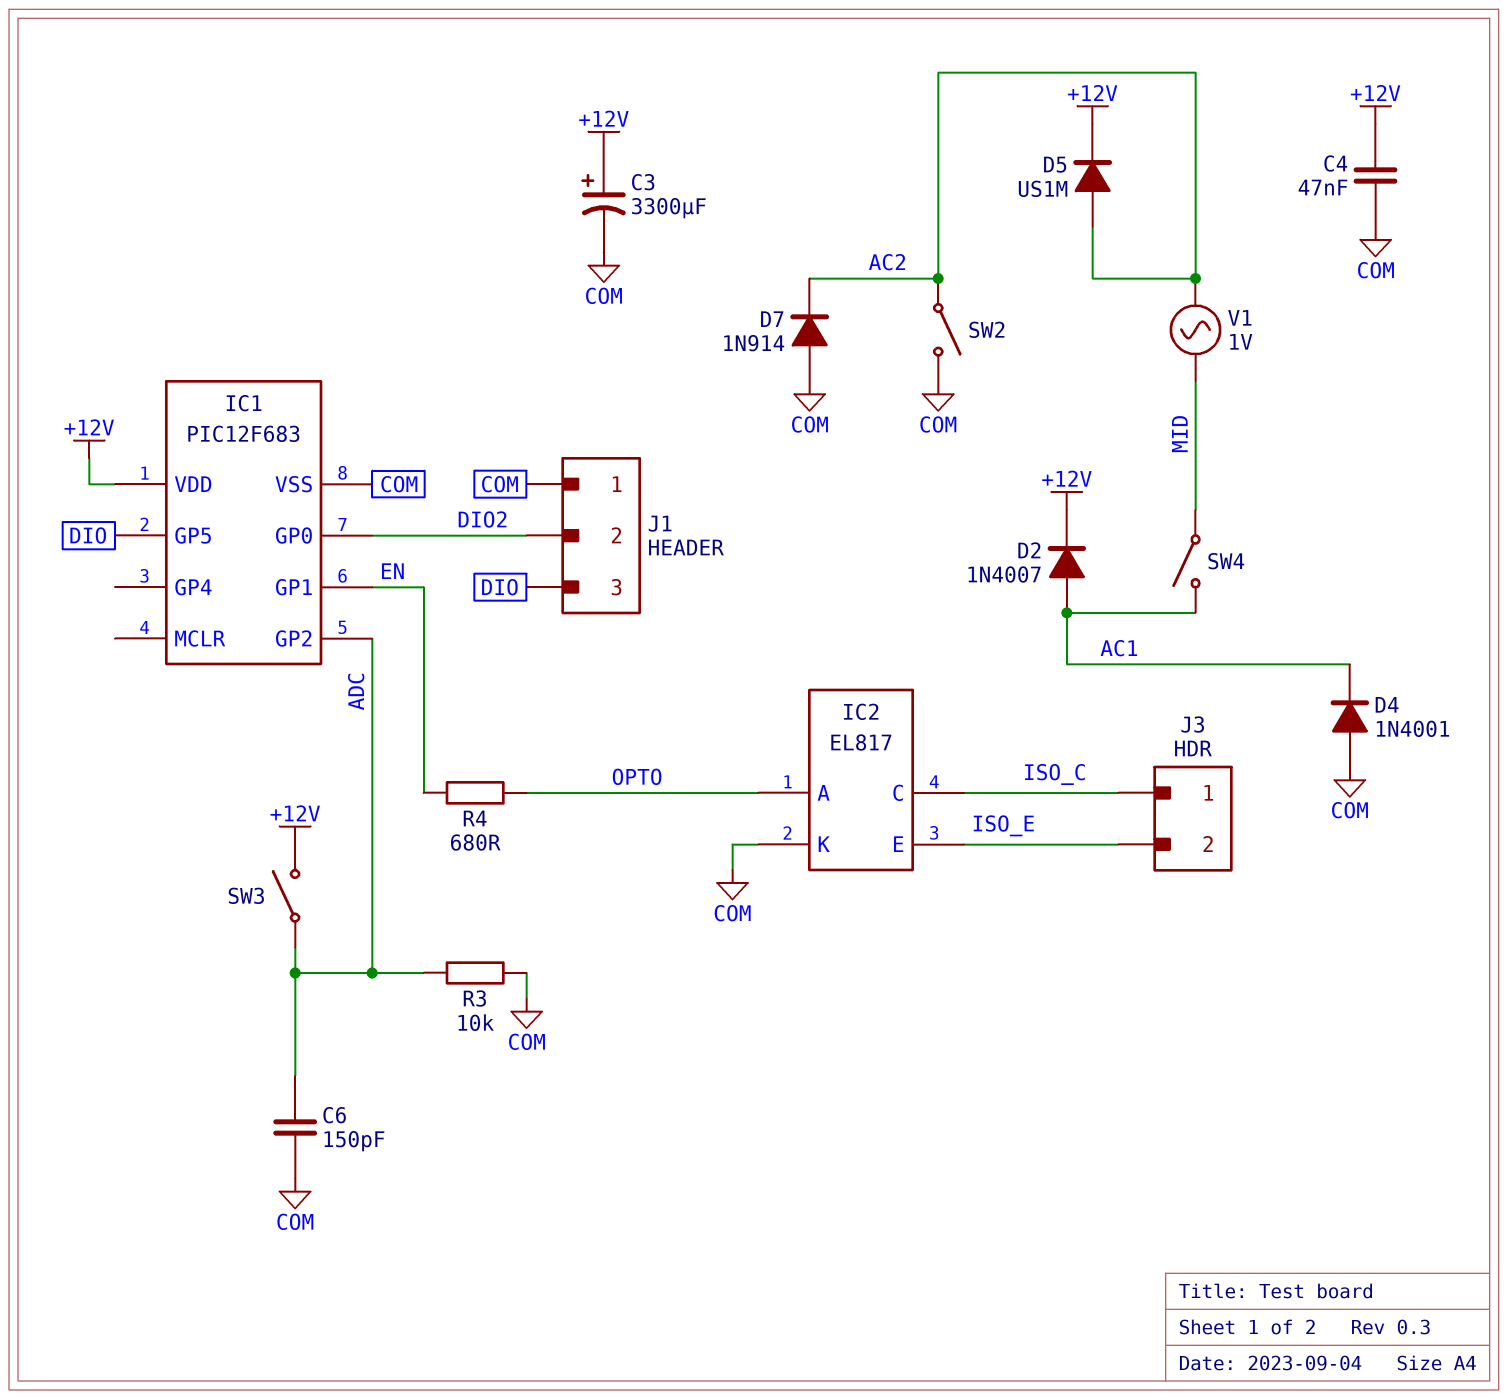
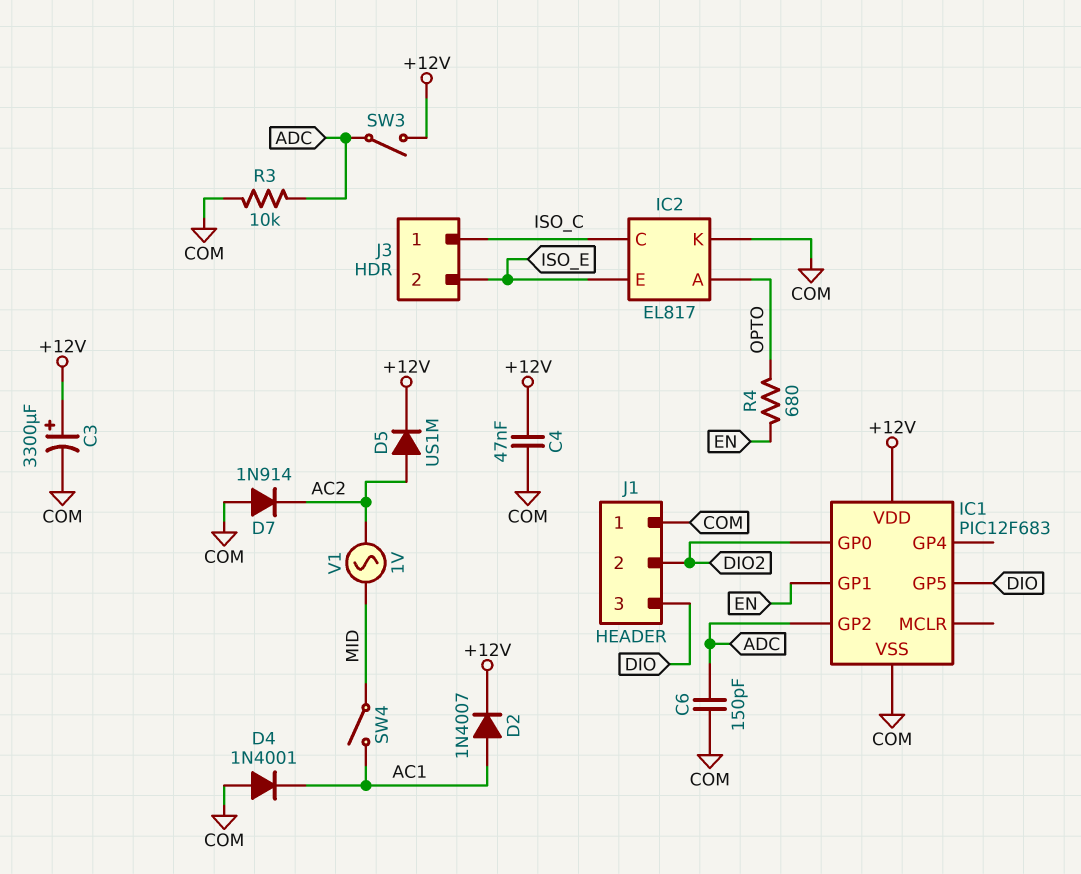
SW2: switch (AC2, COM) -> none

